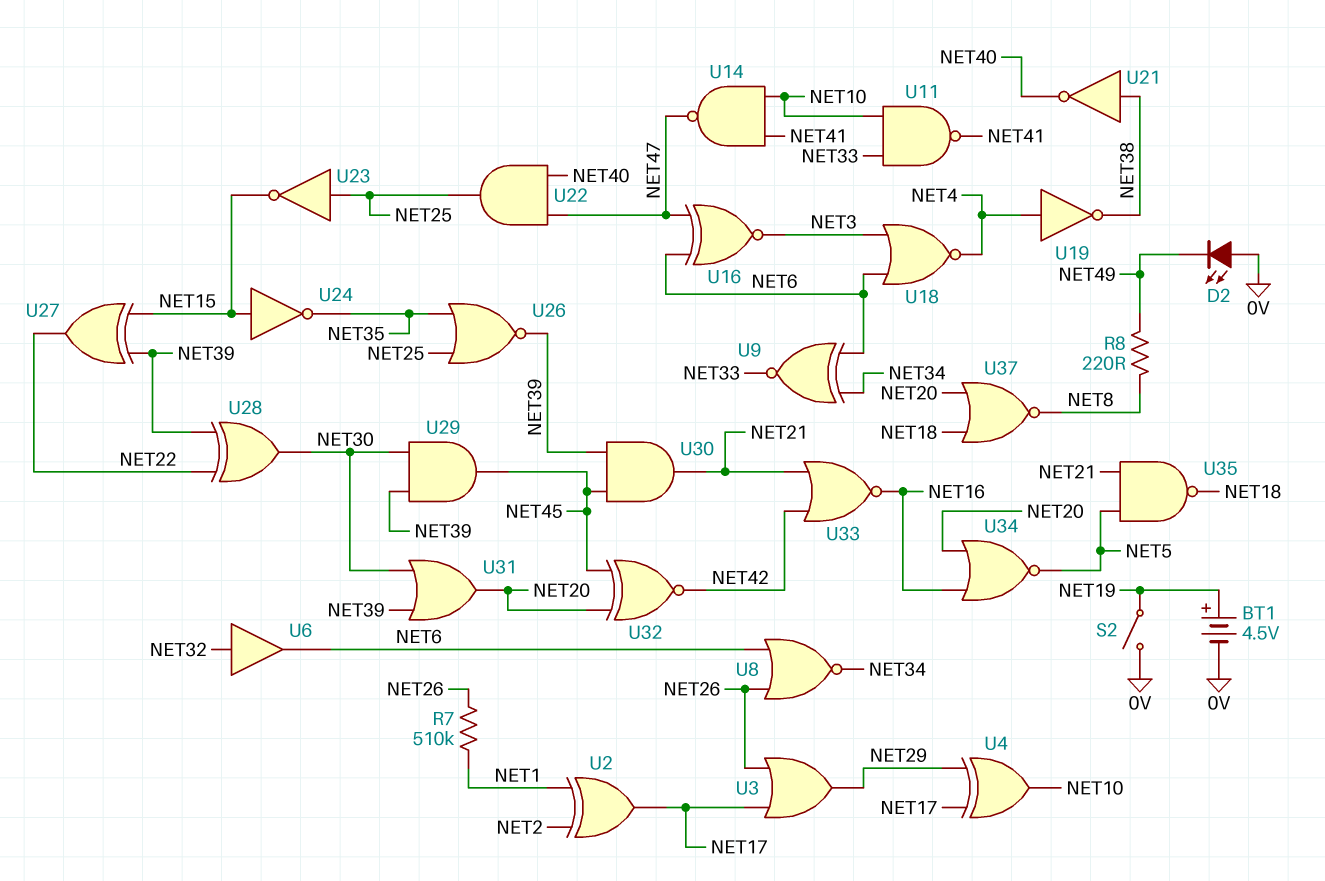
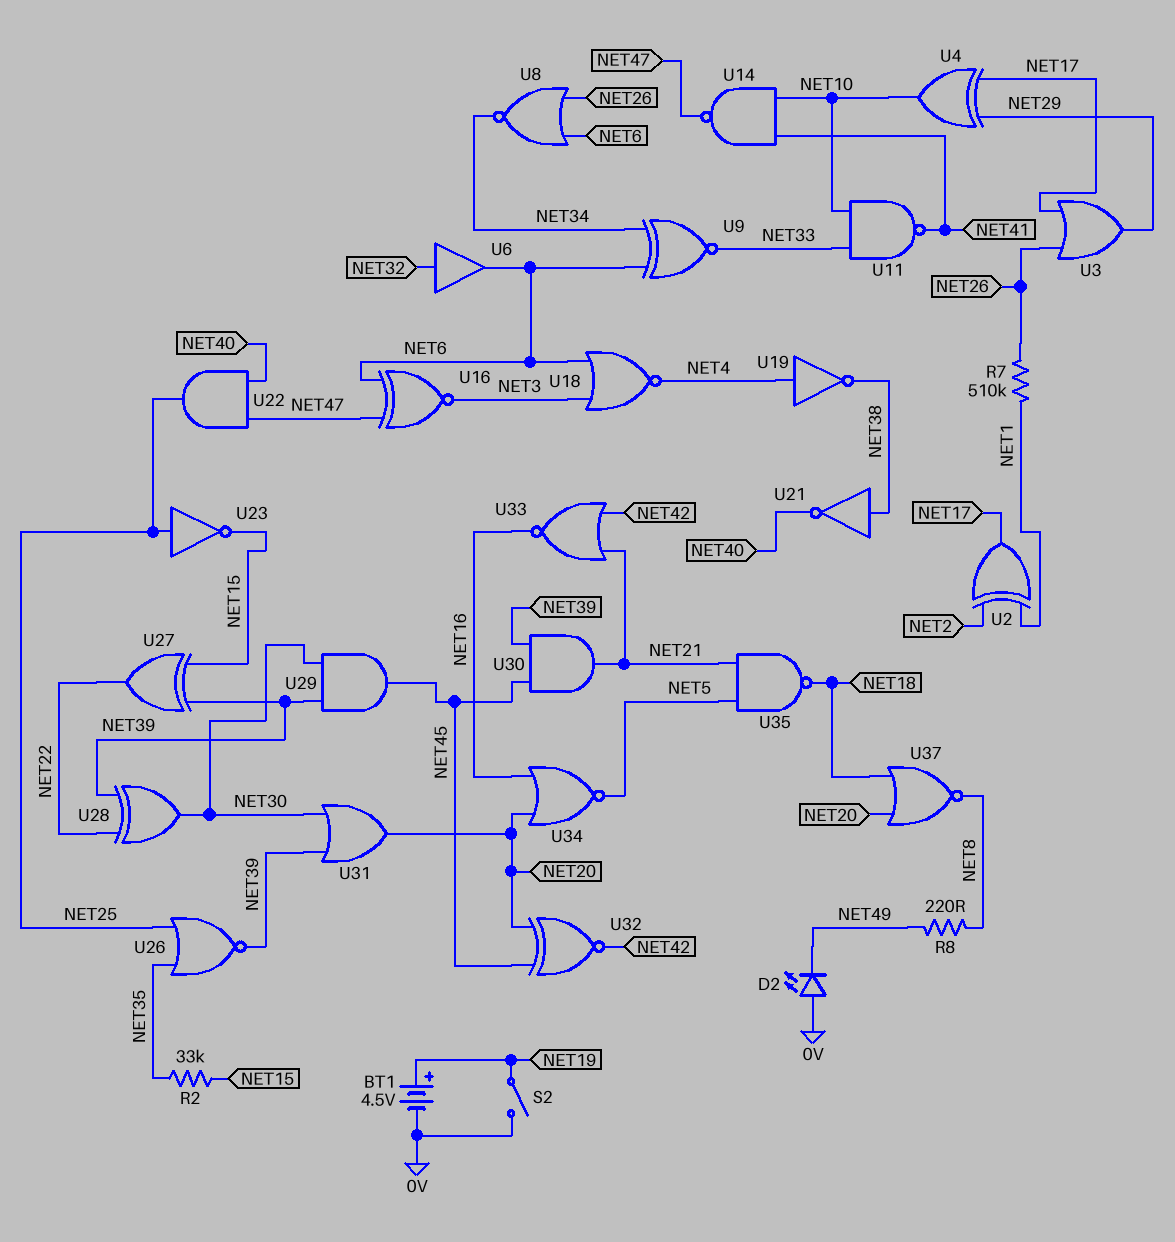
R2: none -> 33k (NET15, NET35)
U24: NOT (in NET15, out NET35) -> none

